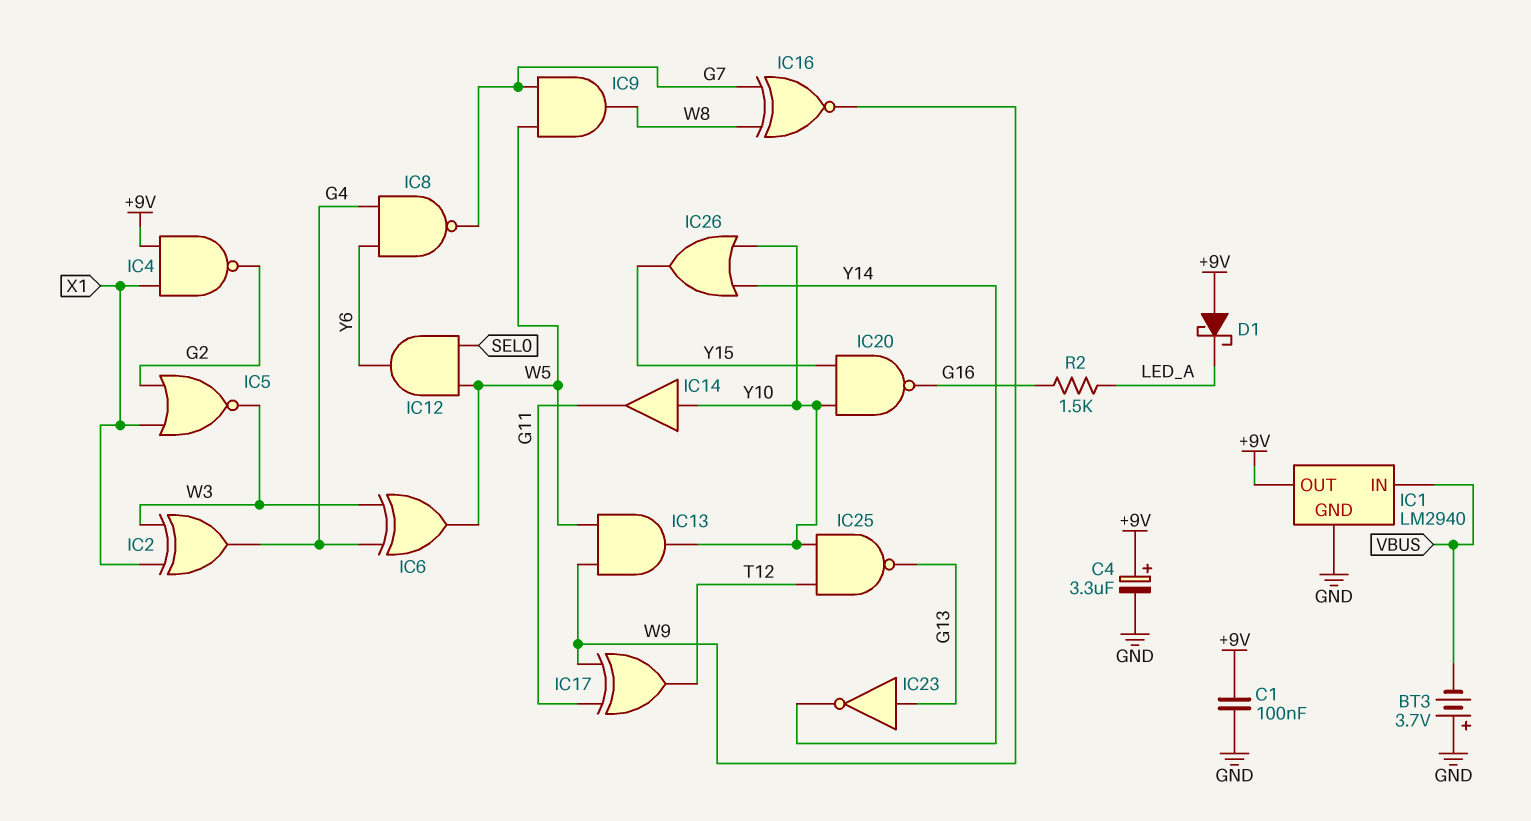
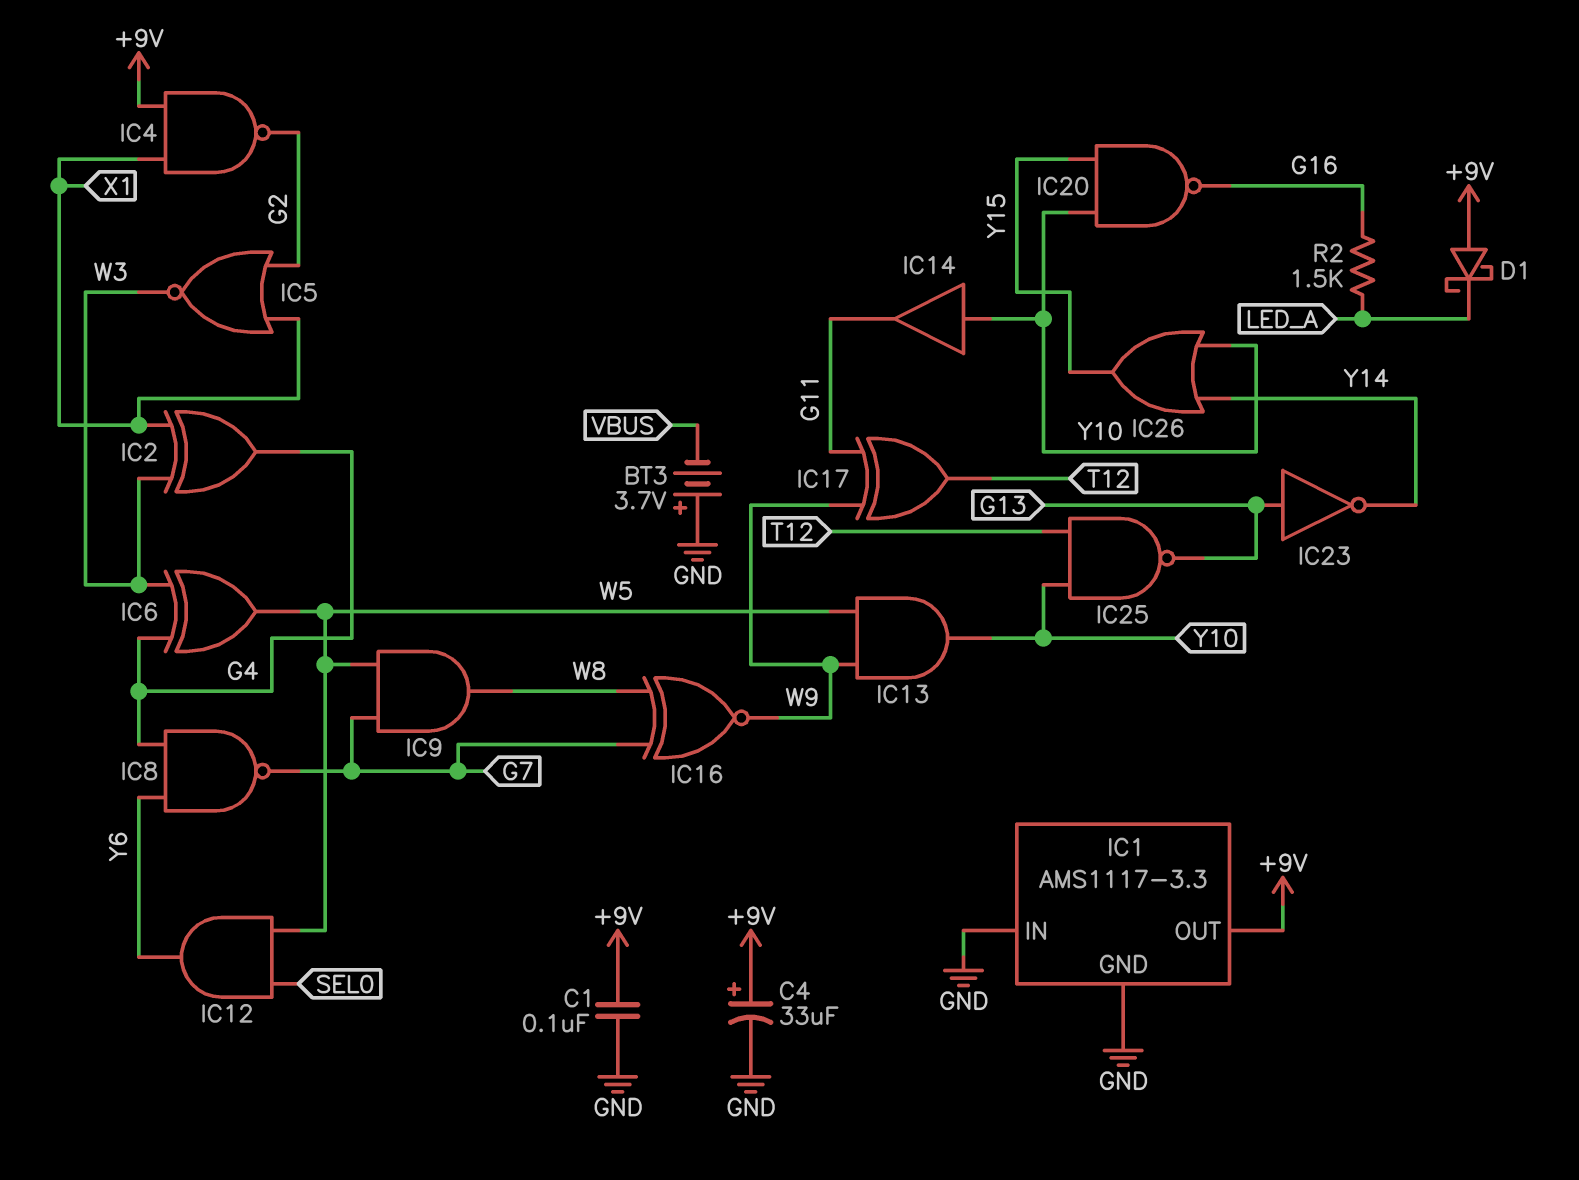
C4: 3.3uF (plus +9V, minus GND) -> 33uF (plus +9V, minus GND)
IC1: LM2940 -> AMS1117-3.3
IC1 pin IN: VBUS -> GND

